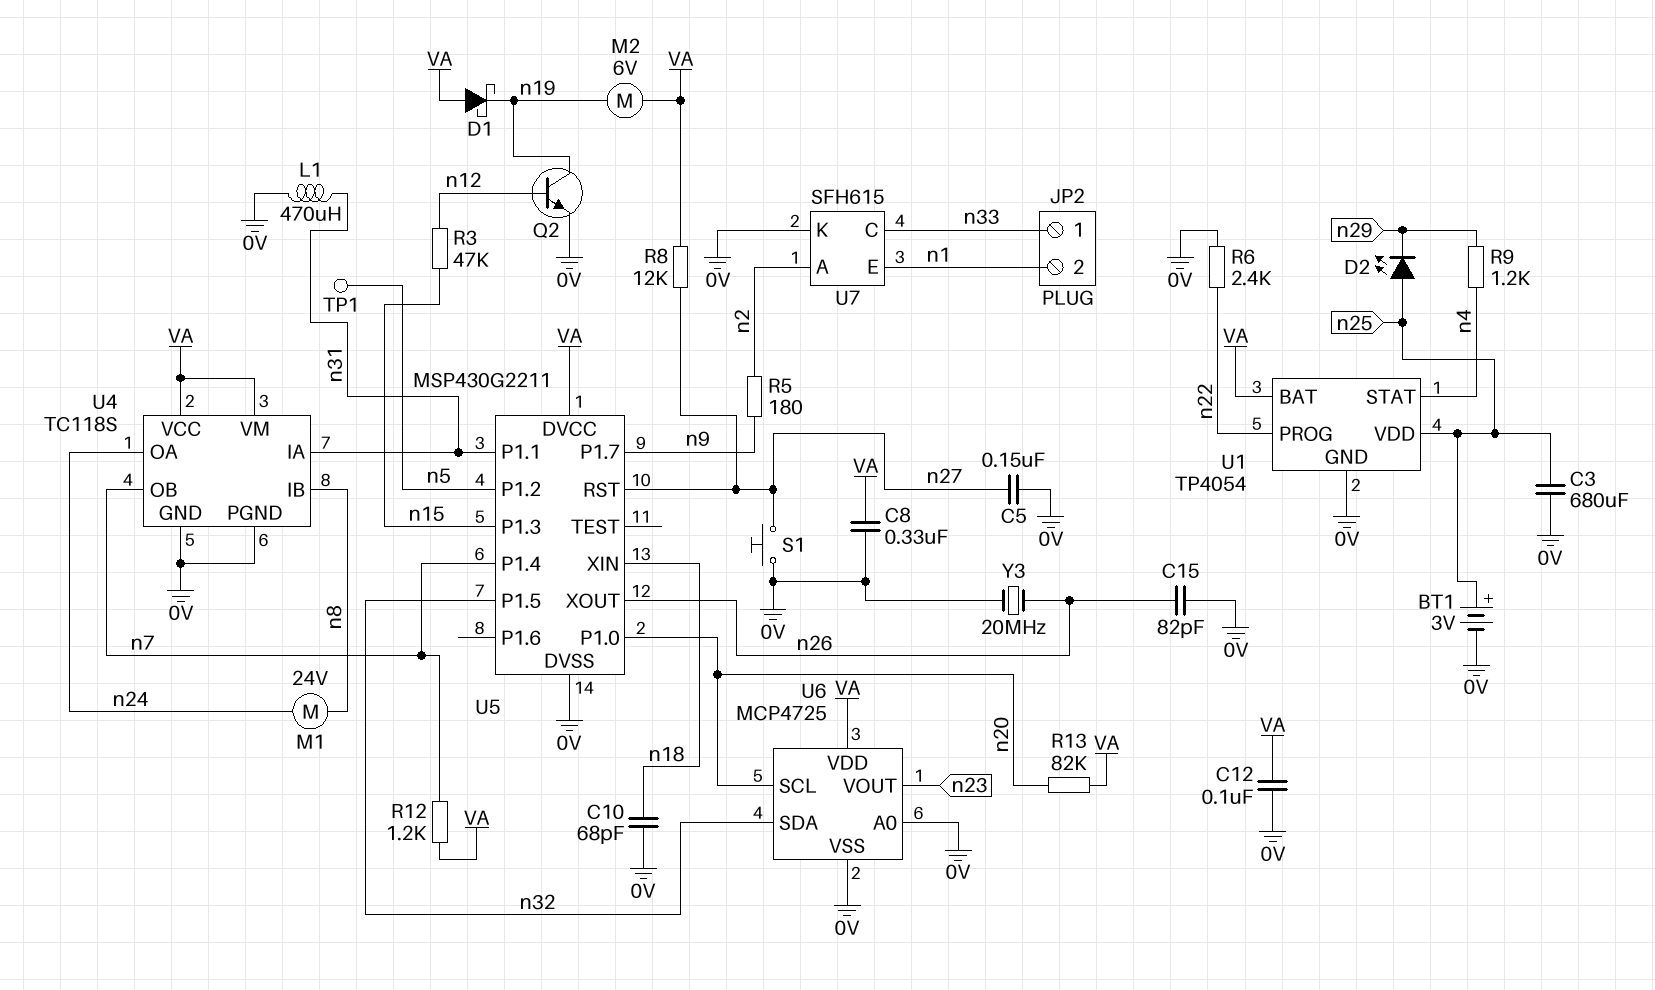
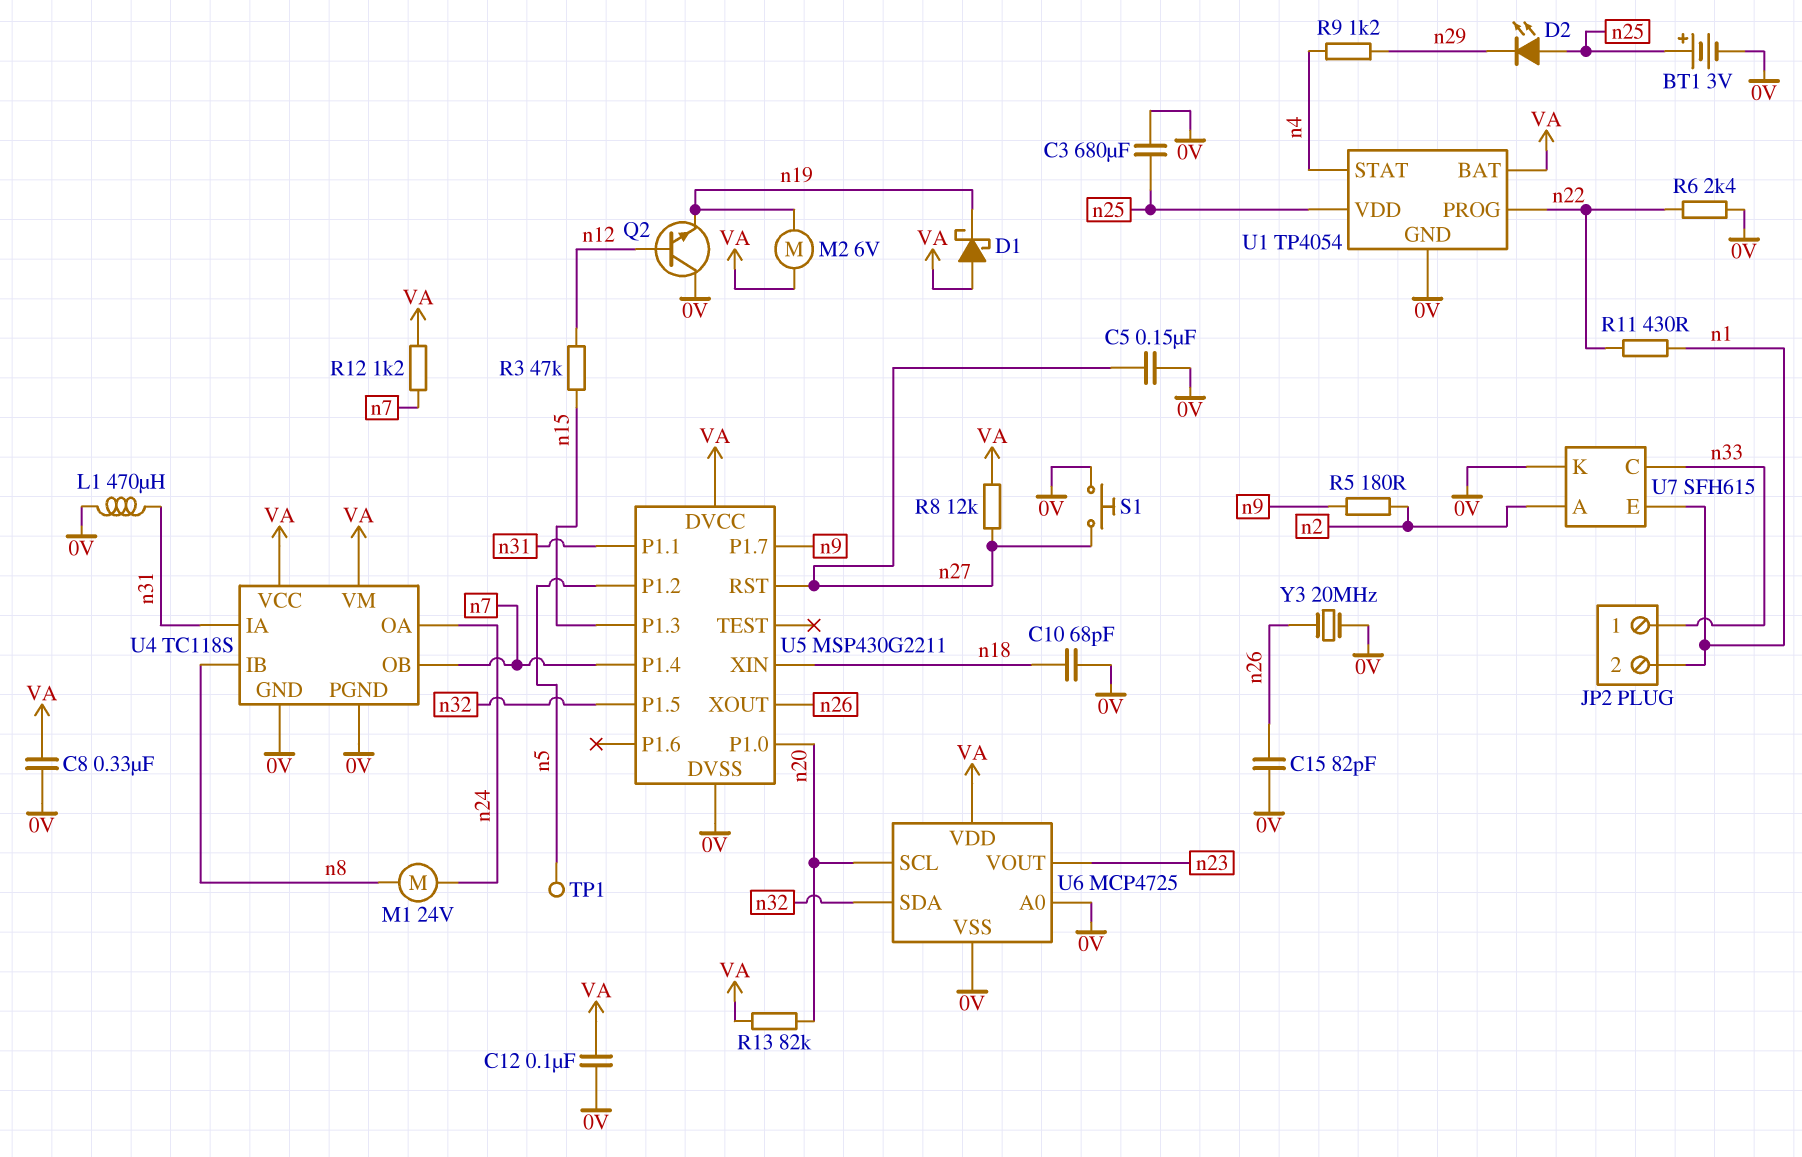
Q2: NPN (B n12, C n19, E 0V) -> NPN (B n12, C 0V, E n19)
R11: none -> 430 (n1, n22)

